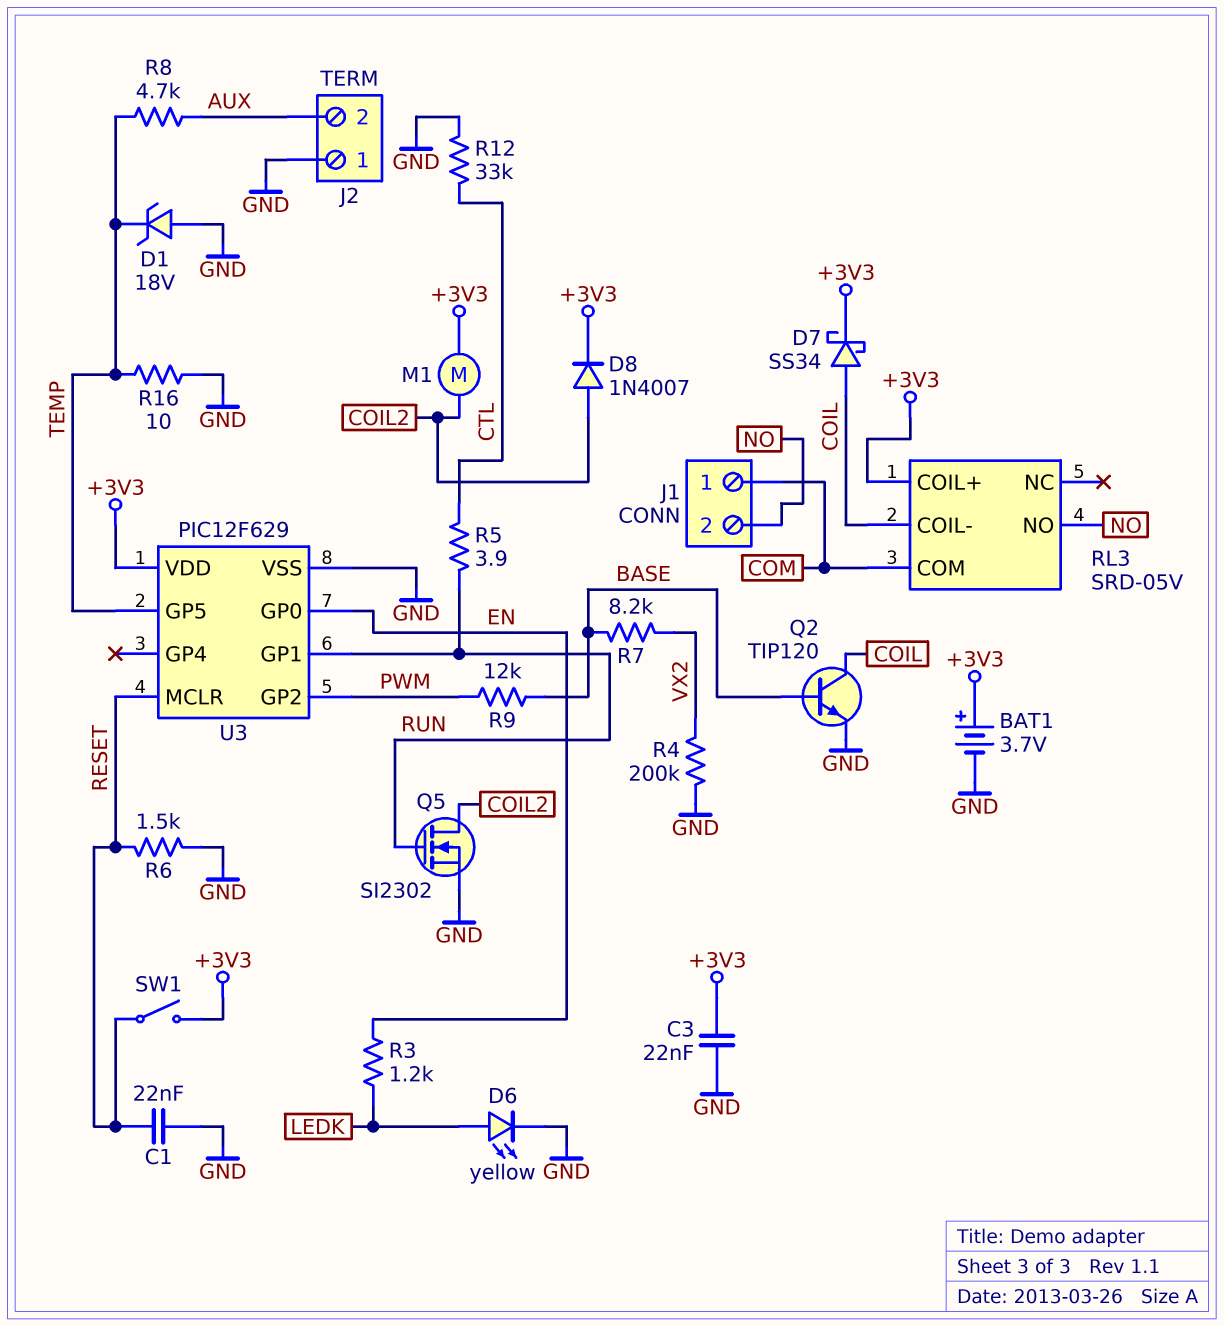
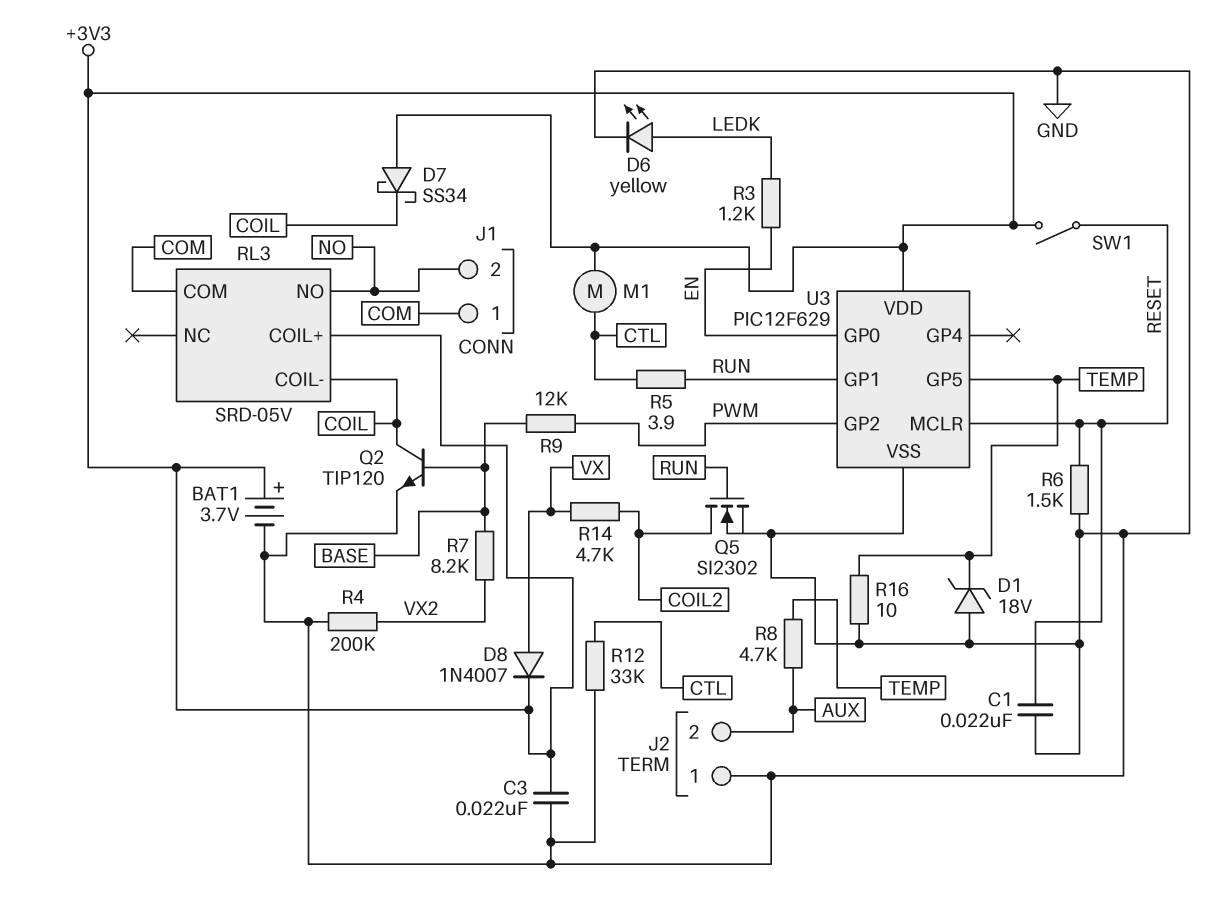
D7: schottky SS34 (A COIL, K +3V3) -> schottky SS34 (A +3V3, K COIL)
D8: diode 1N4007 (A COIL2, K +3V3) -> diode 1N4007 (A VX, K +3V3)
M1: motor (+3V3, COIL2) -> motor (+3V3, CTL)
R14: none -> 4.7k (COIL2, VX)

